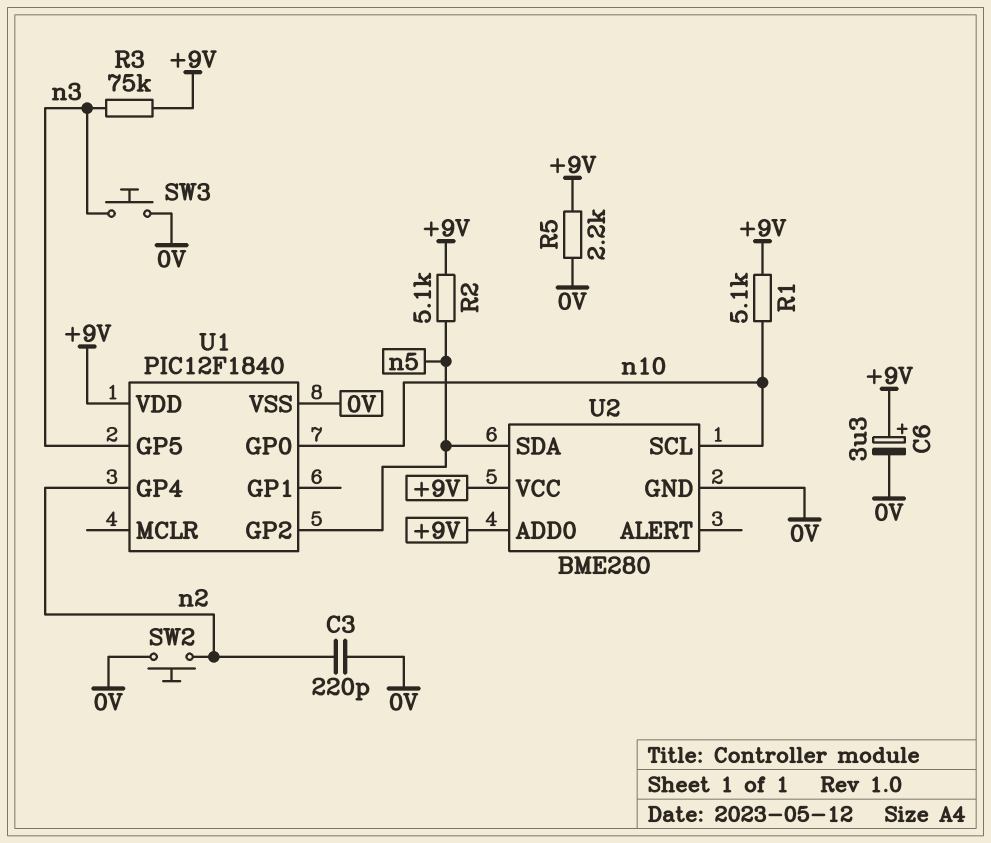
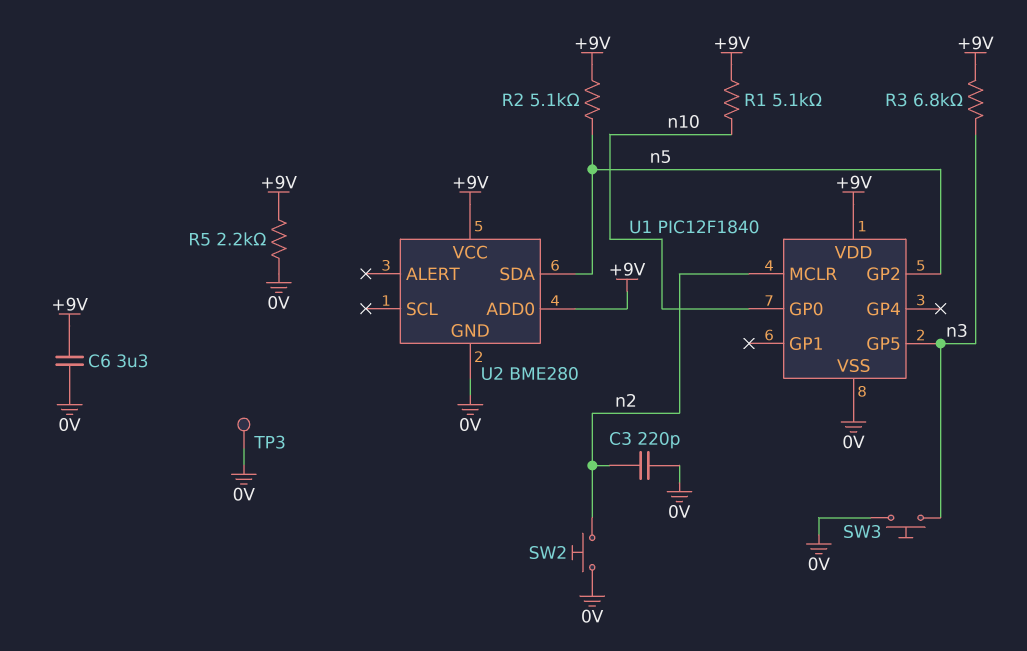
C6: 3.3uF (plus +9V, minus 0V) -> 3.3uF (+9V, 0V)
R3: 75k (+9V, n3) -> 6.8k (+9V, n3)
TP3: none -> test point (0V)
U1 pin GP4: n2 -> none
U1 pin MCLR: none -> n2
U2 pin SCL: n10 -> none

